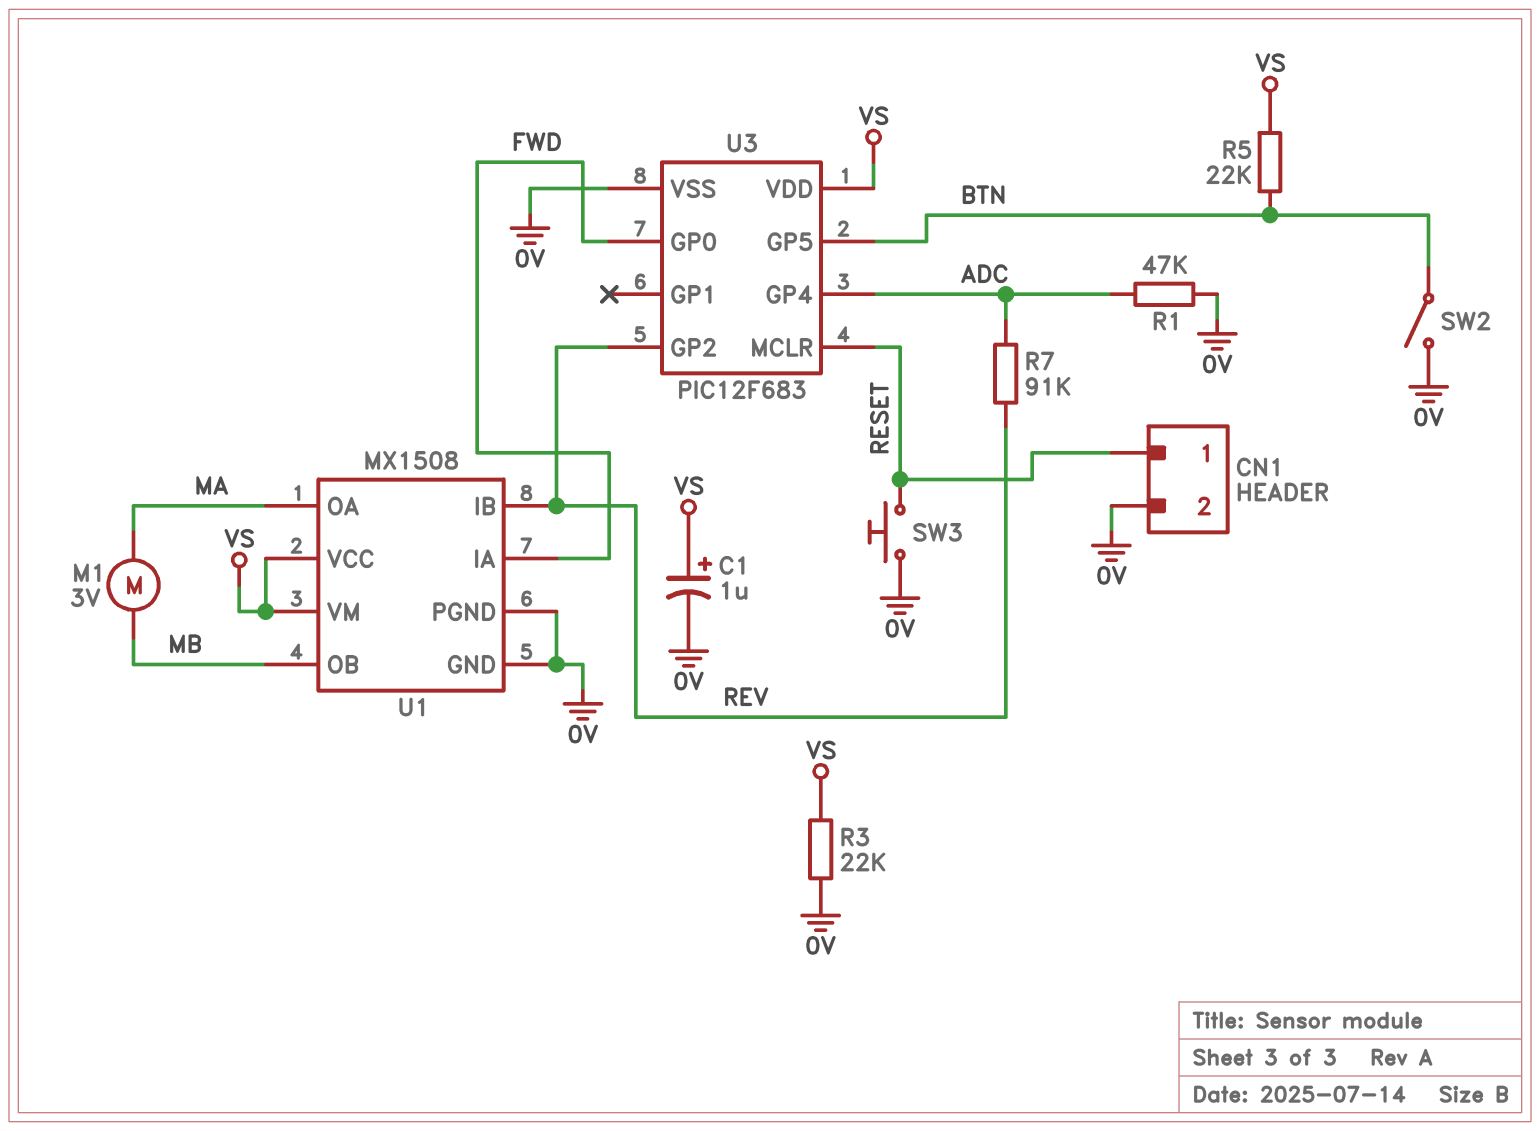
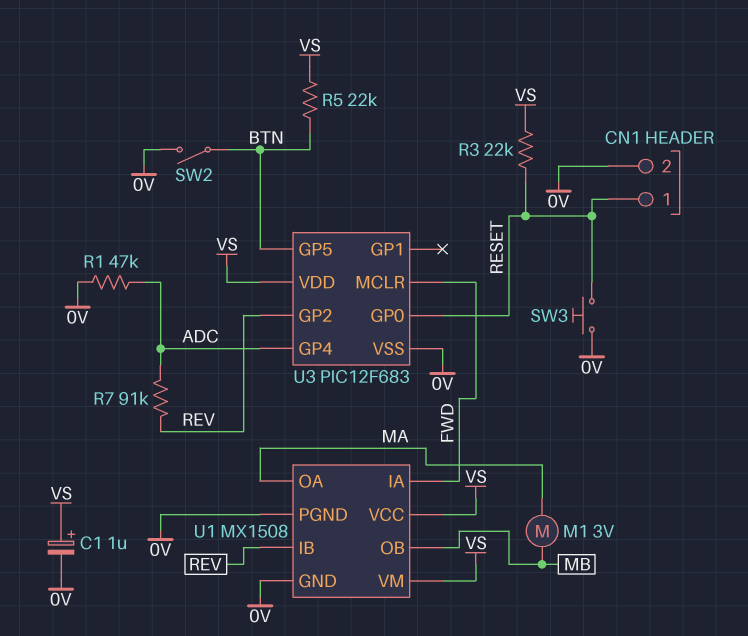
R3: 22k (0V, VS) -> 22k (RESET, VS)
U3 pin GP0: FWD -> RESET
U3 pin MCLR: RESET -> FWD

